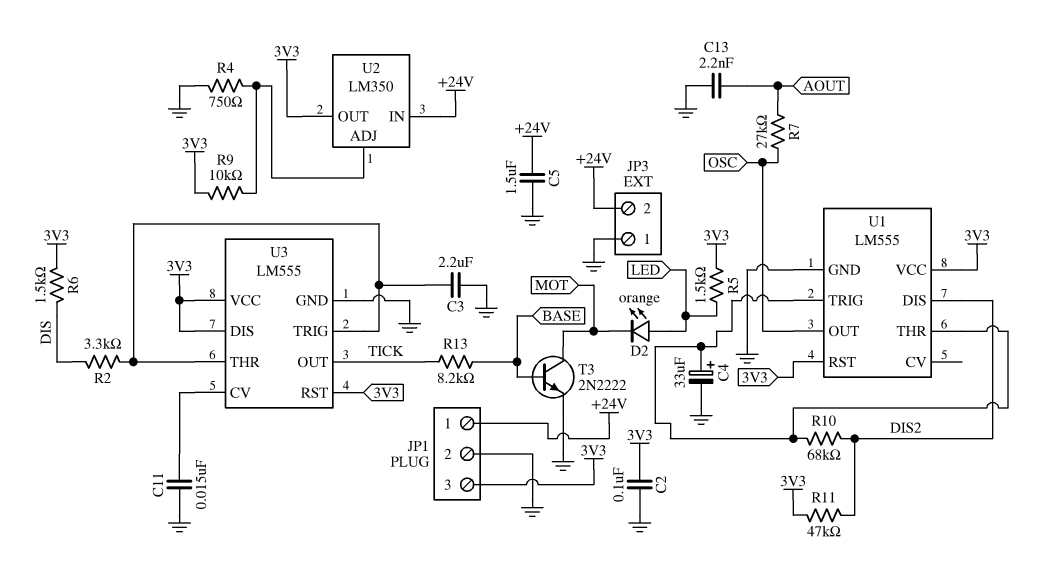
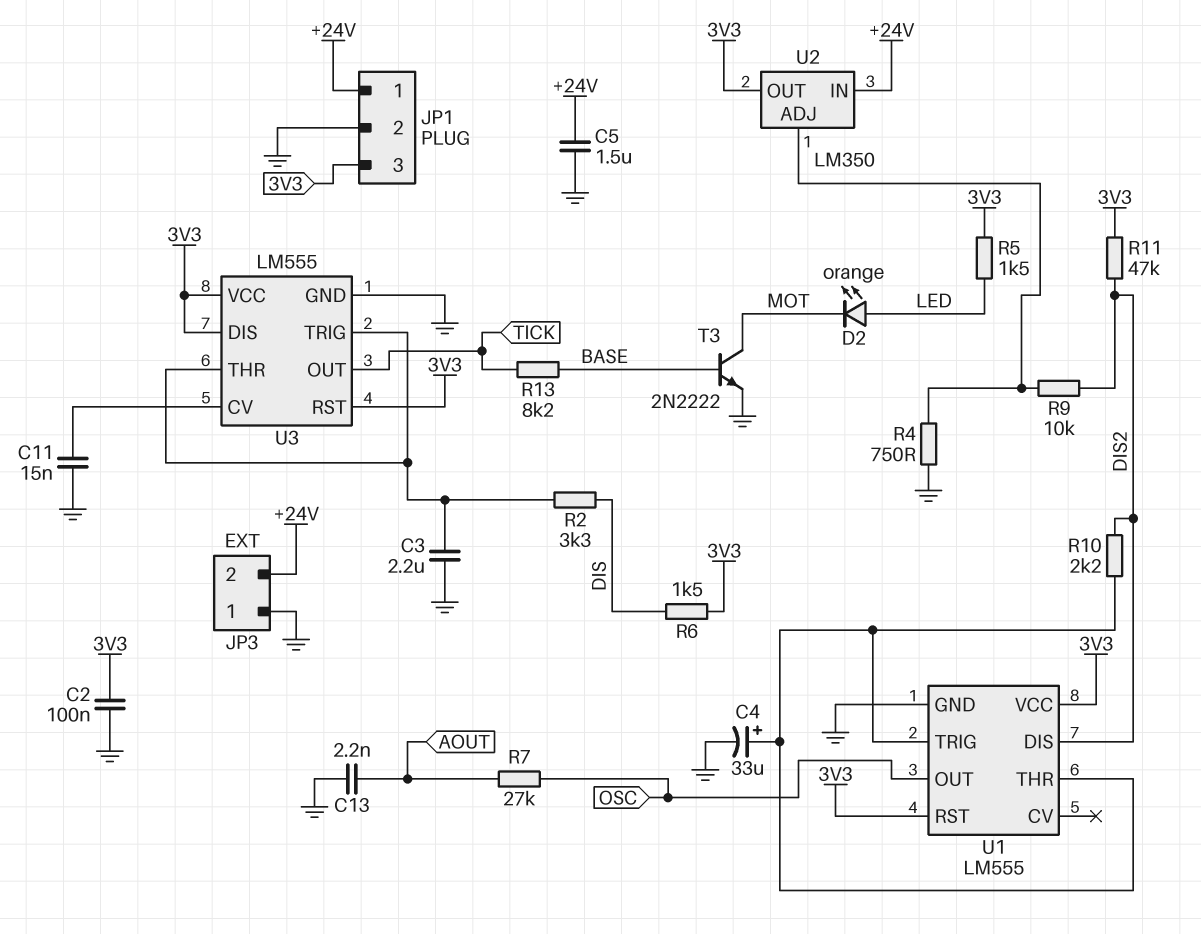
R9: 10k (3V3, U2/ADJ) -> 10k (DIS2, U2/ADJ)
R10: 68k (DIS2, U1/THR) -> 2.2k (DIS2, U1/THR)

